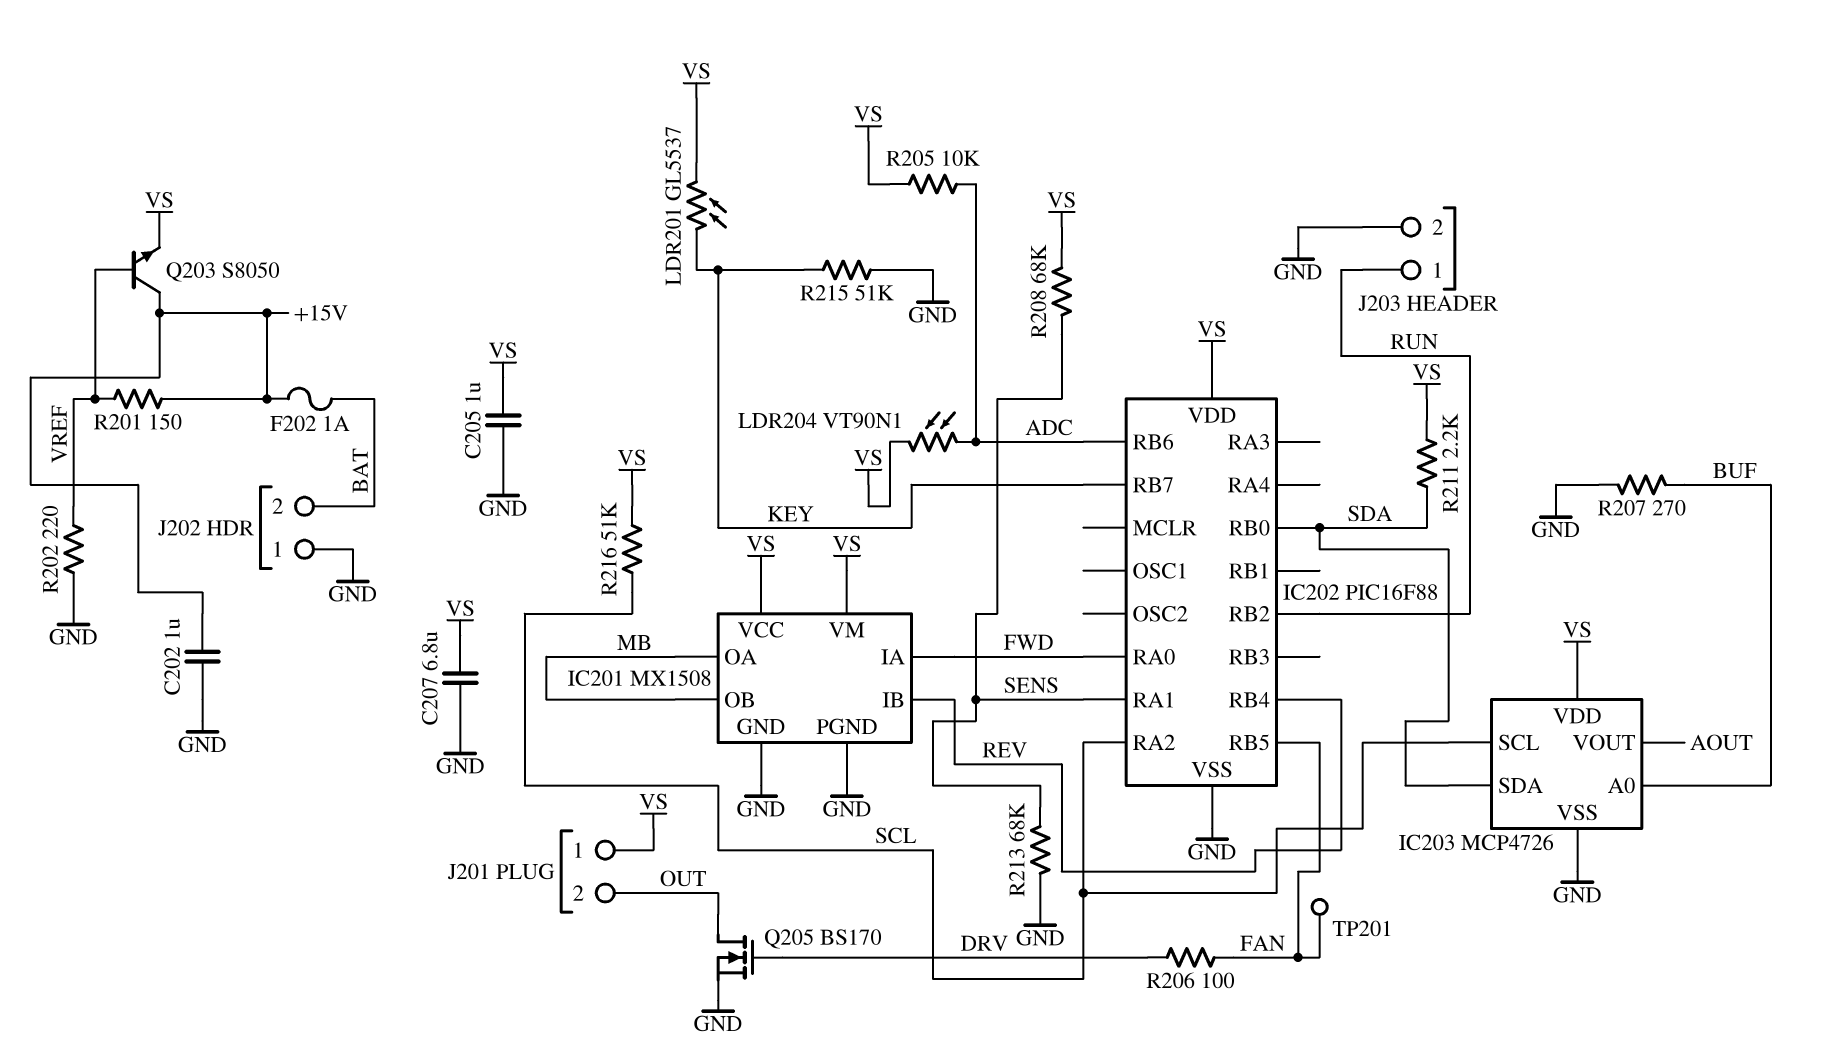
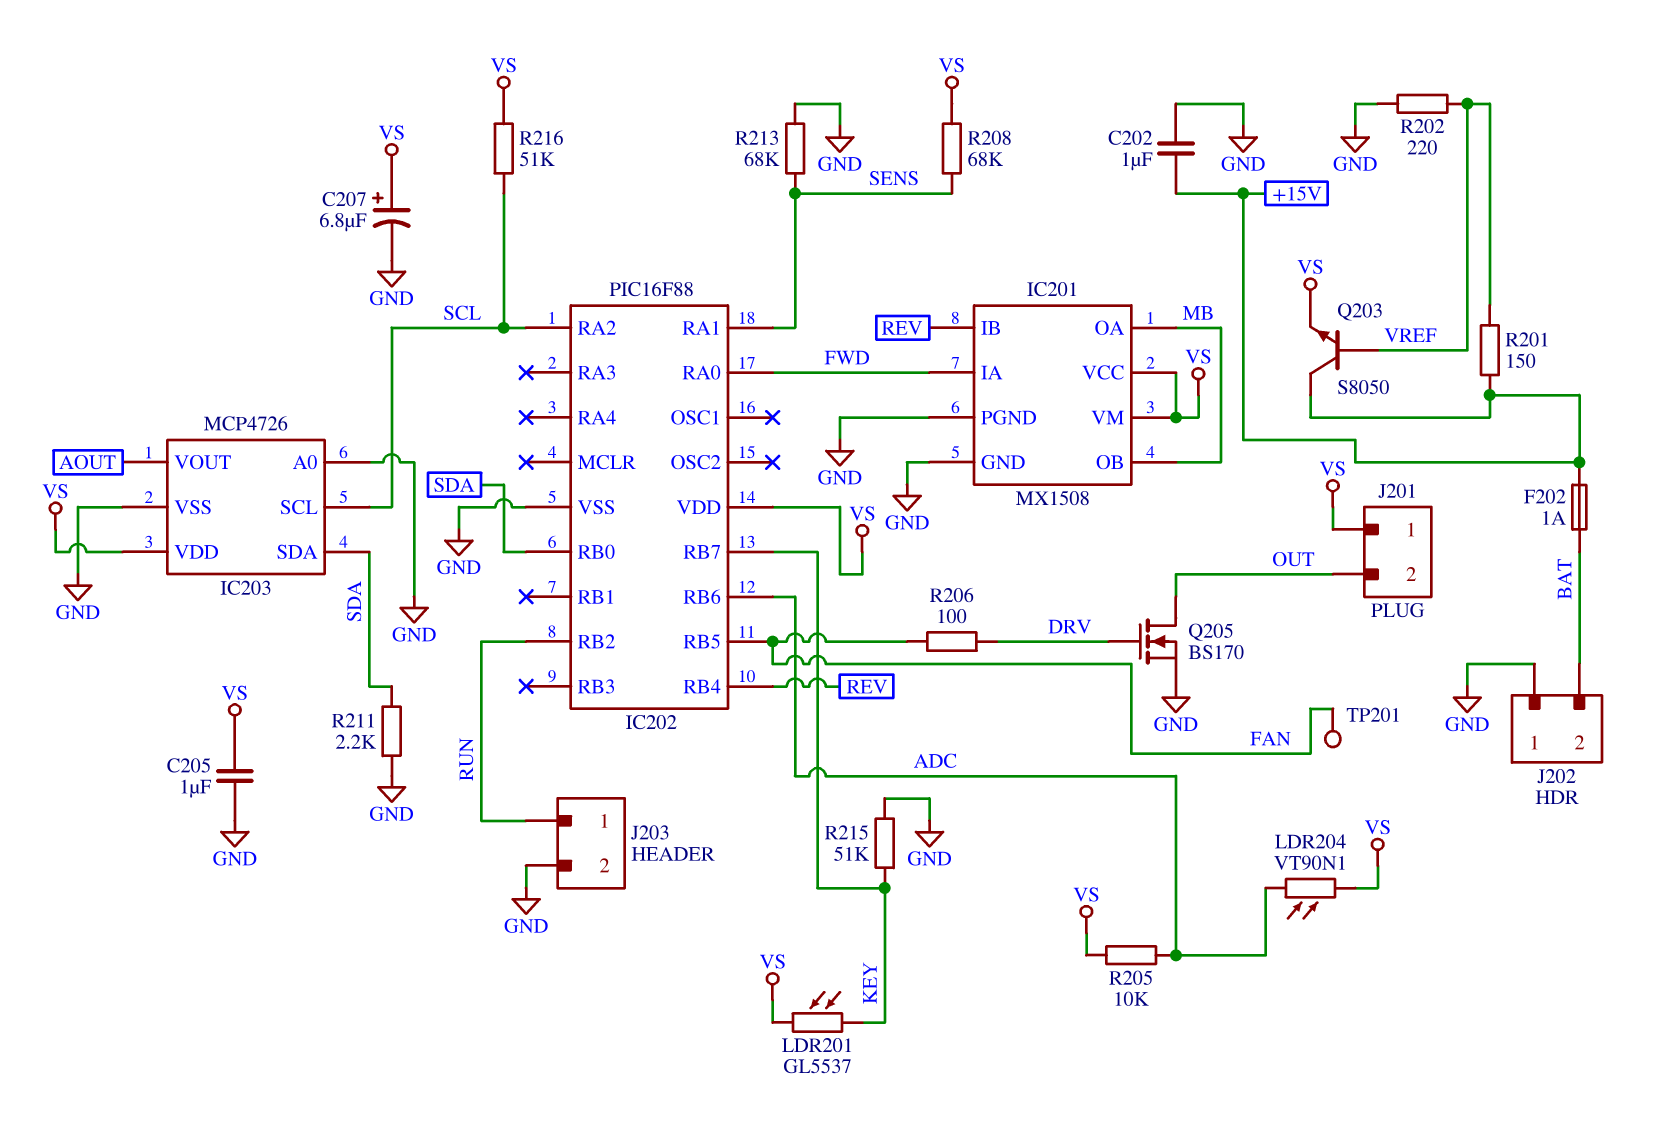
C207: 6.8uF (GND, VS) -> 6.8uF (plus VS, minus GND)
IC203 pin A0: BUF -> GND
R207: 270 (BUF, GND) -> none
R211: 2.2k (SDA, VS) -> 2.2k (GND, SDA)

